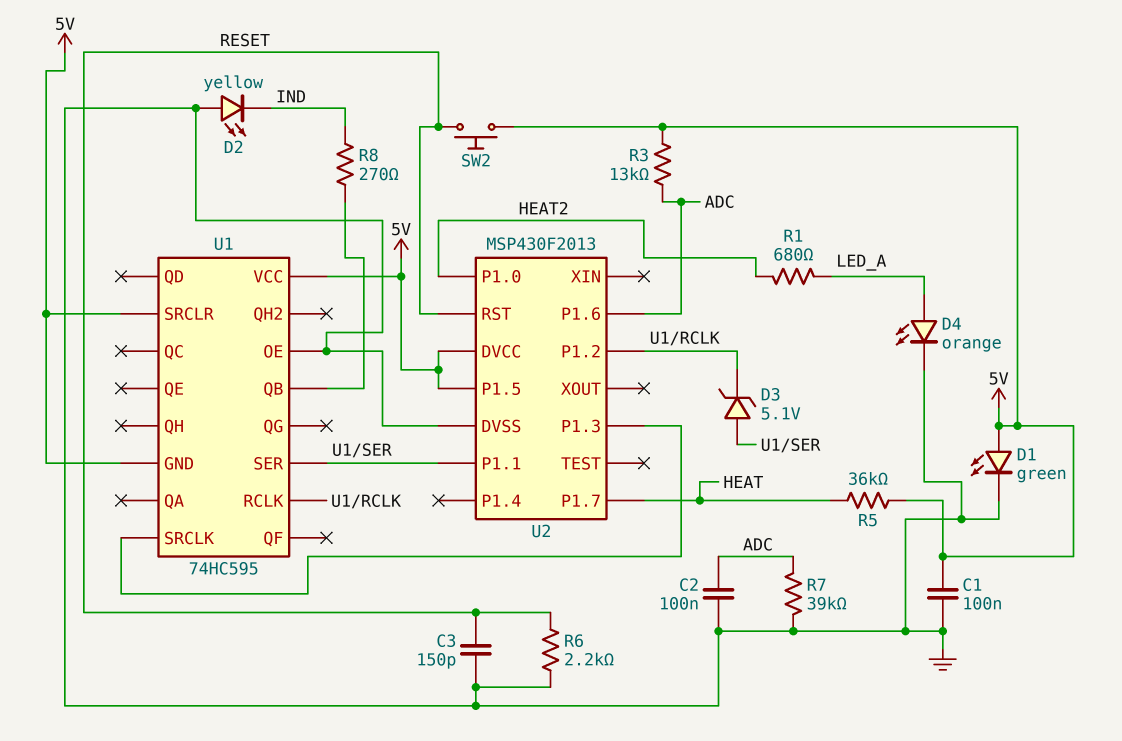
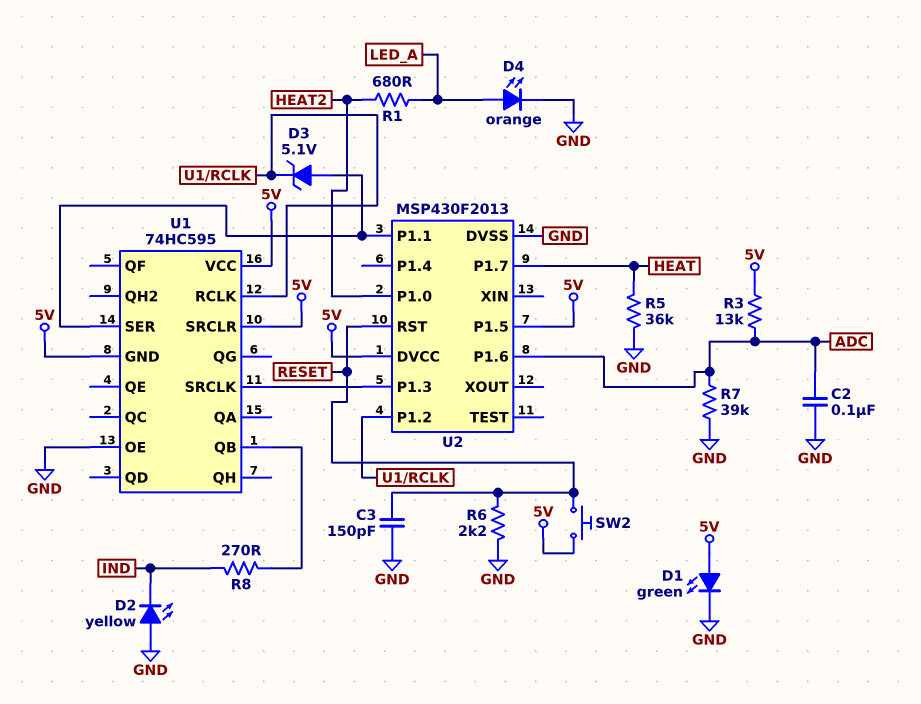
C1: 100nF (5V, GND) -> none
R5: 36k (5V, HEAT) -> 36k (GND, HEAT)

